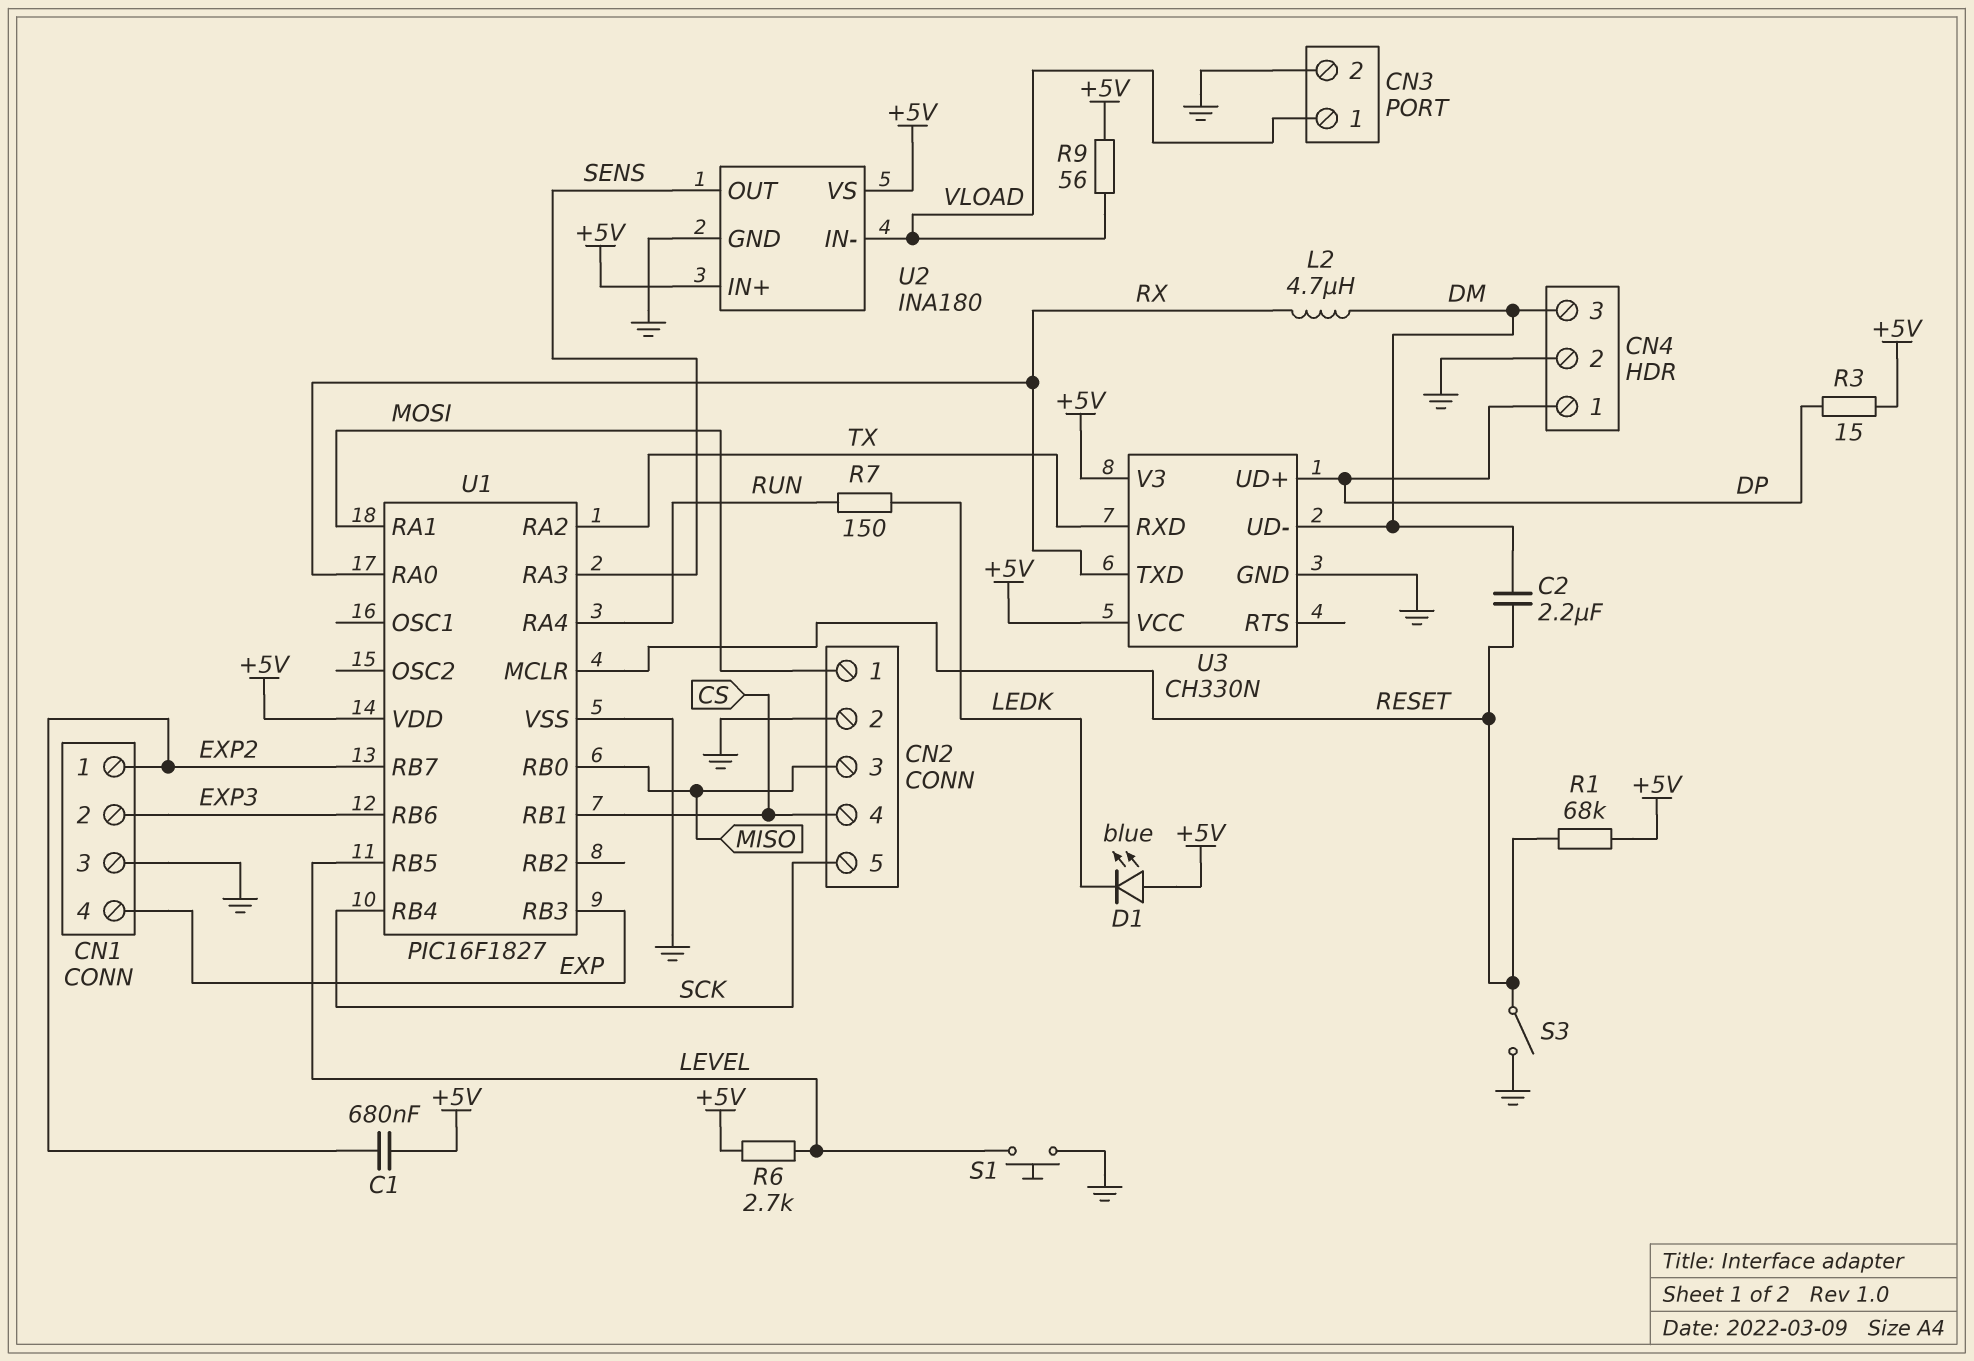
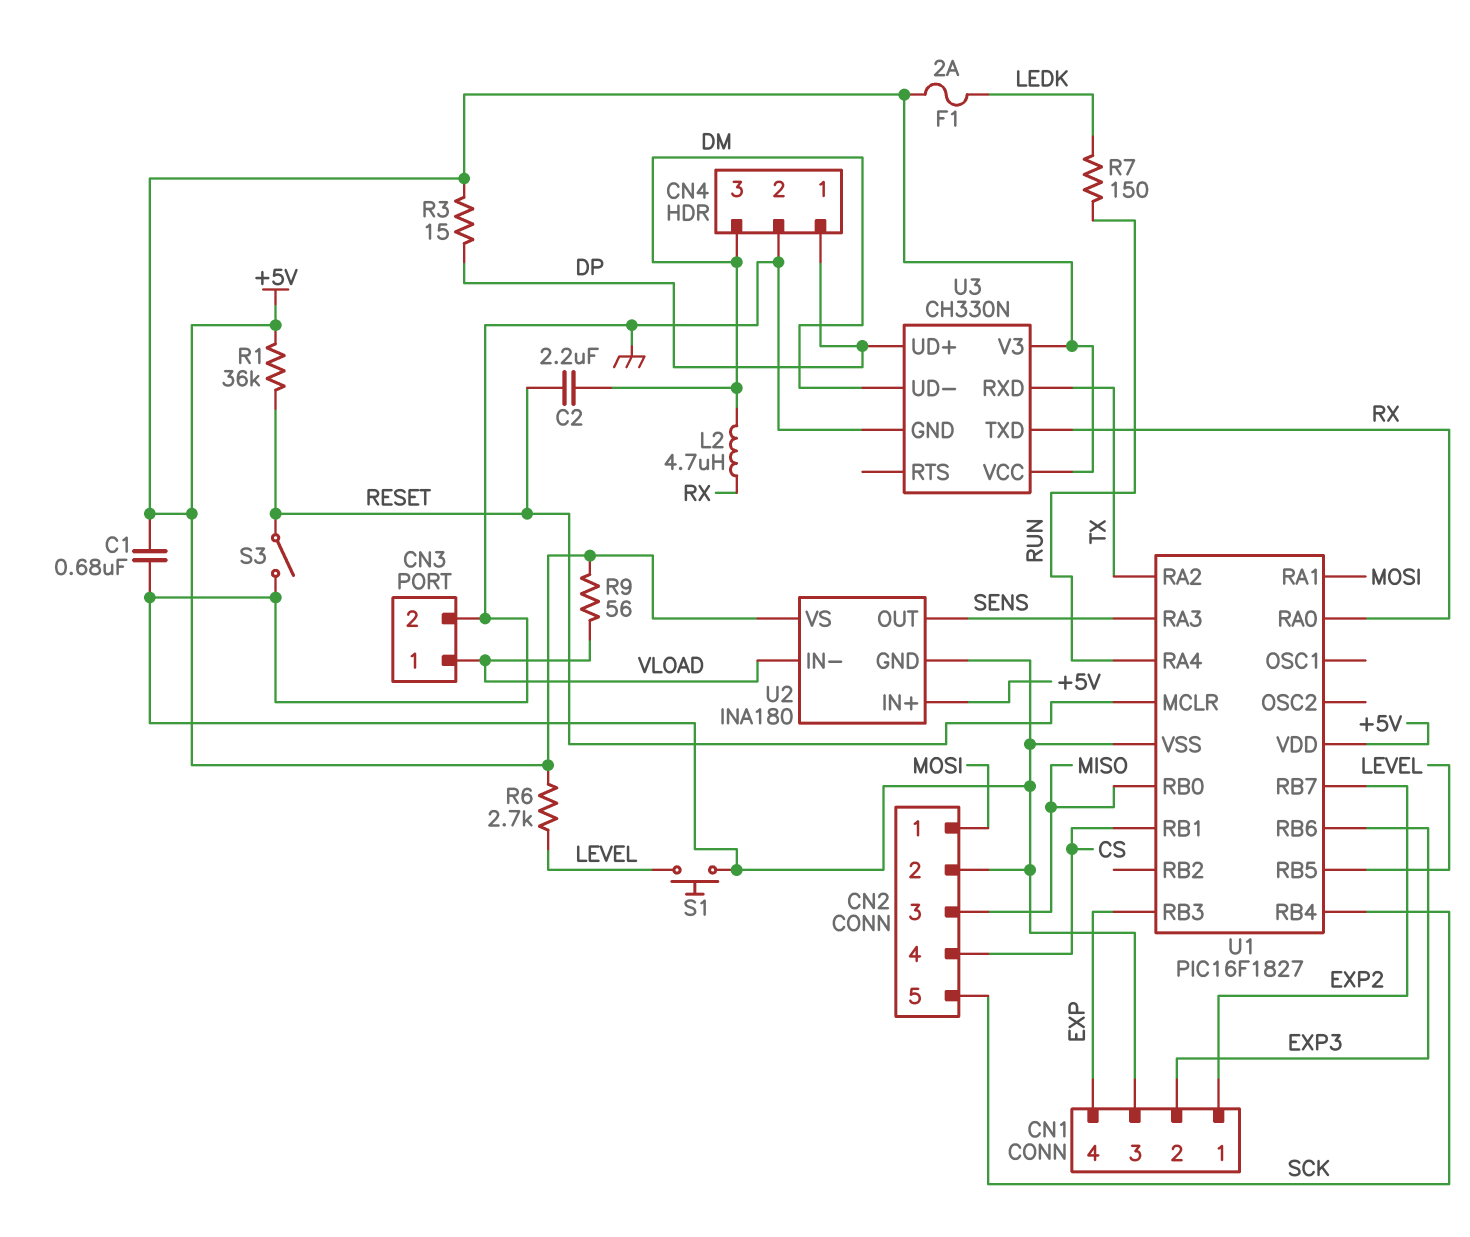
C1: 680nF (+5V, EXP2) -> 680nF (+5V, GND)
D1: LED blue (A +5V, K LEDK) -> none
F1: none -> 2A (+5V, LEDK)
R1: 68k (+5V, RESET) -> 36k (+5V, RESET)

